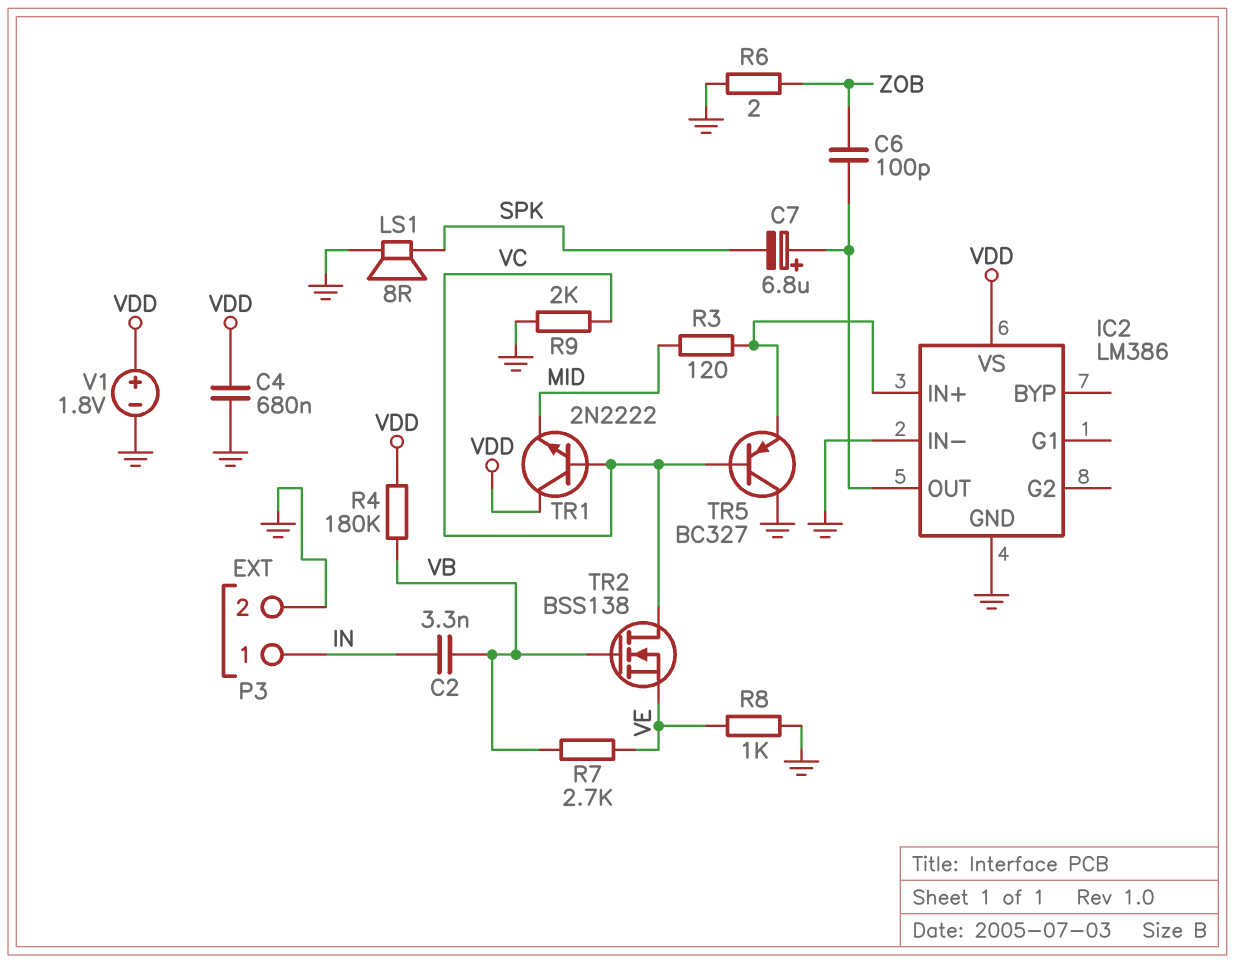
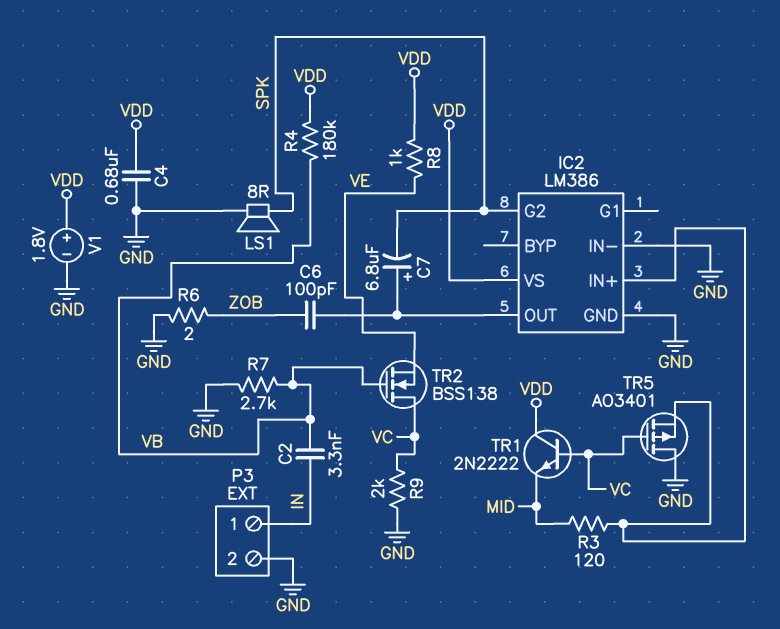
IC2 pin G2: none -> SPK
R7: 2.7k (VB, VE) -> 2.7k (GND, VB)
R8: 1k (GND, VE) -> 1k (VDD, VE)
TR5: PNP BC327 (B VC, C GND, E IC2/IN+) -> PMOS AO3401 (G VC, D GND, S IC2/IN+)

